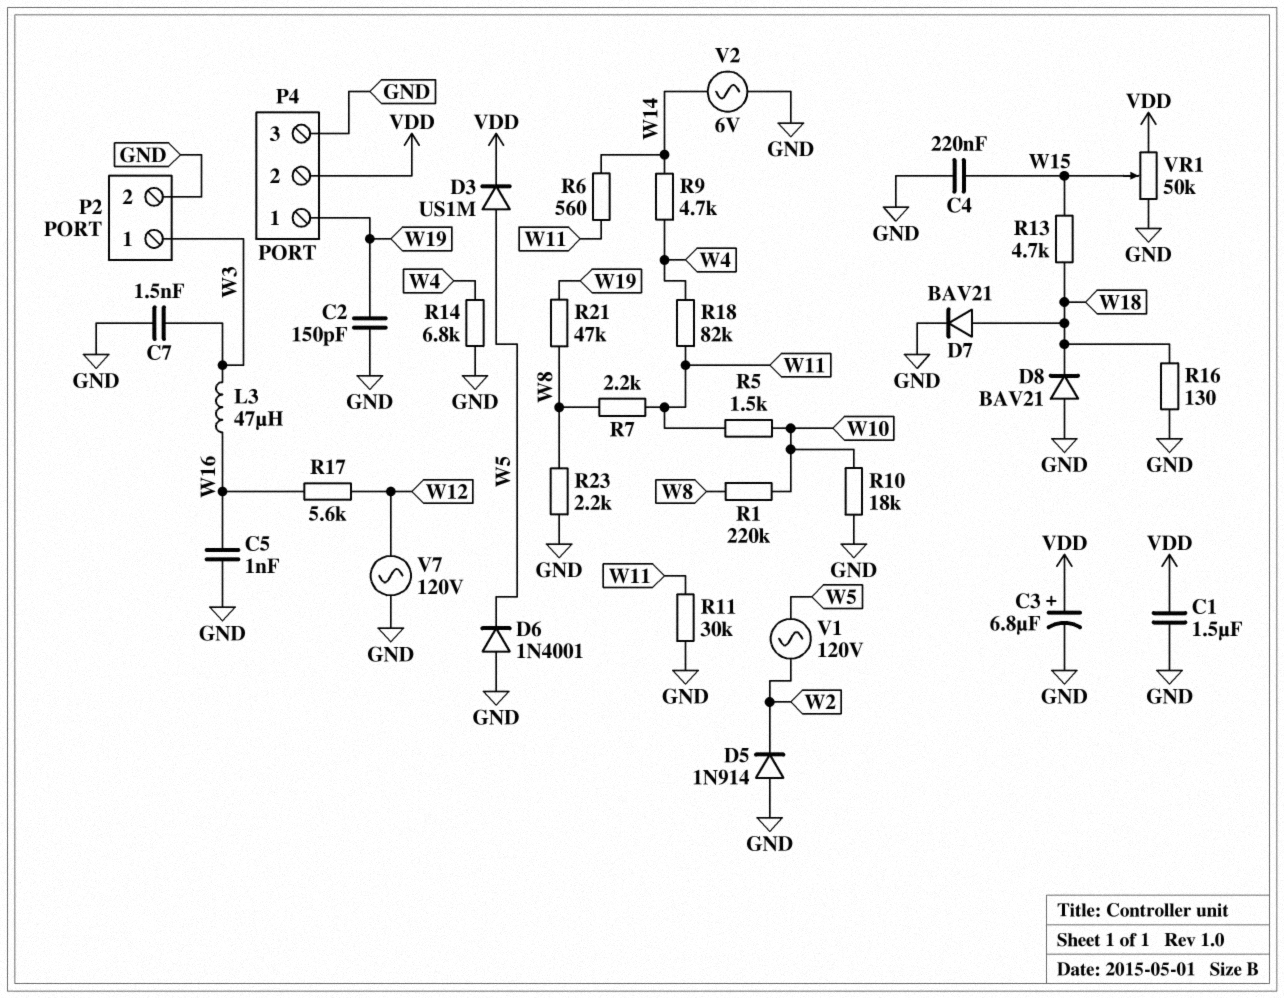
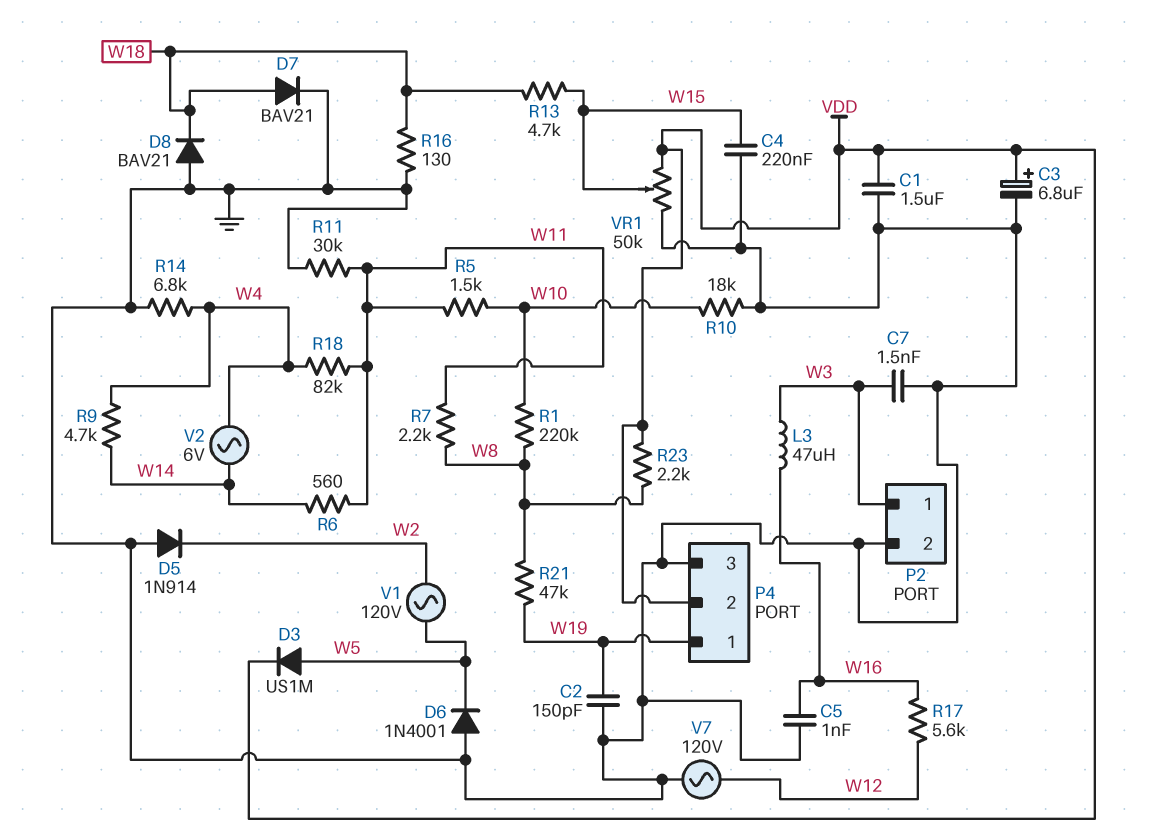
R23: 2.2k (GND, W8) -> 2.2k (VDD, W8)
V2: AC 6V (GND, W14) -> AC 6V (W4, W14)

